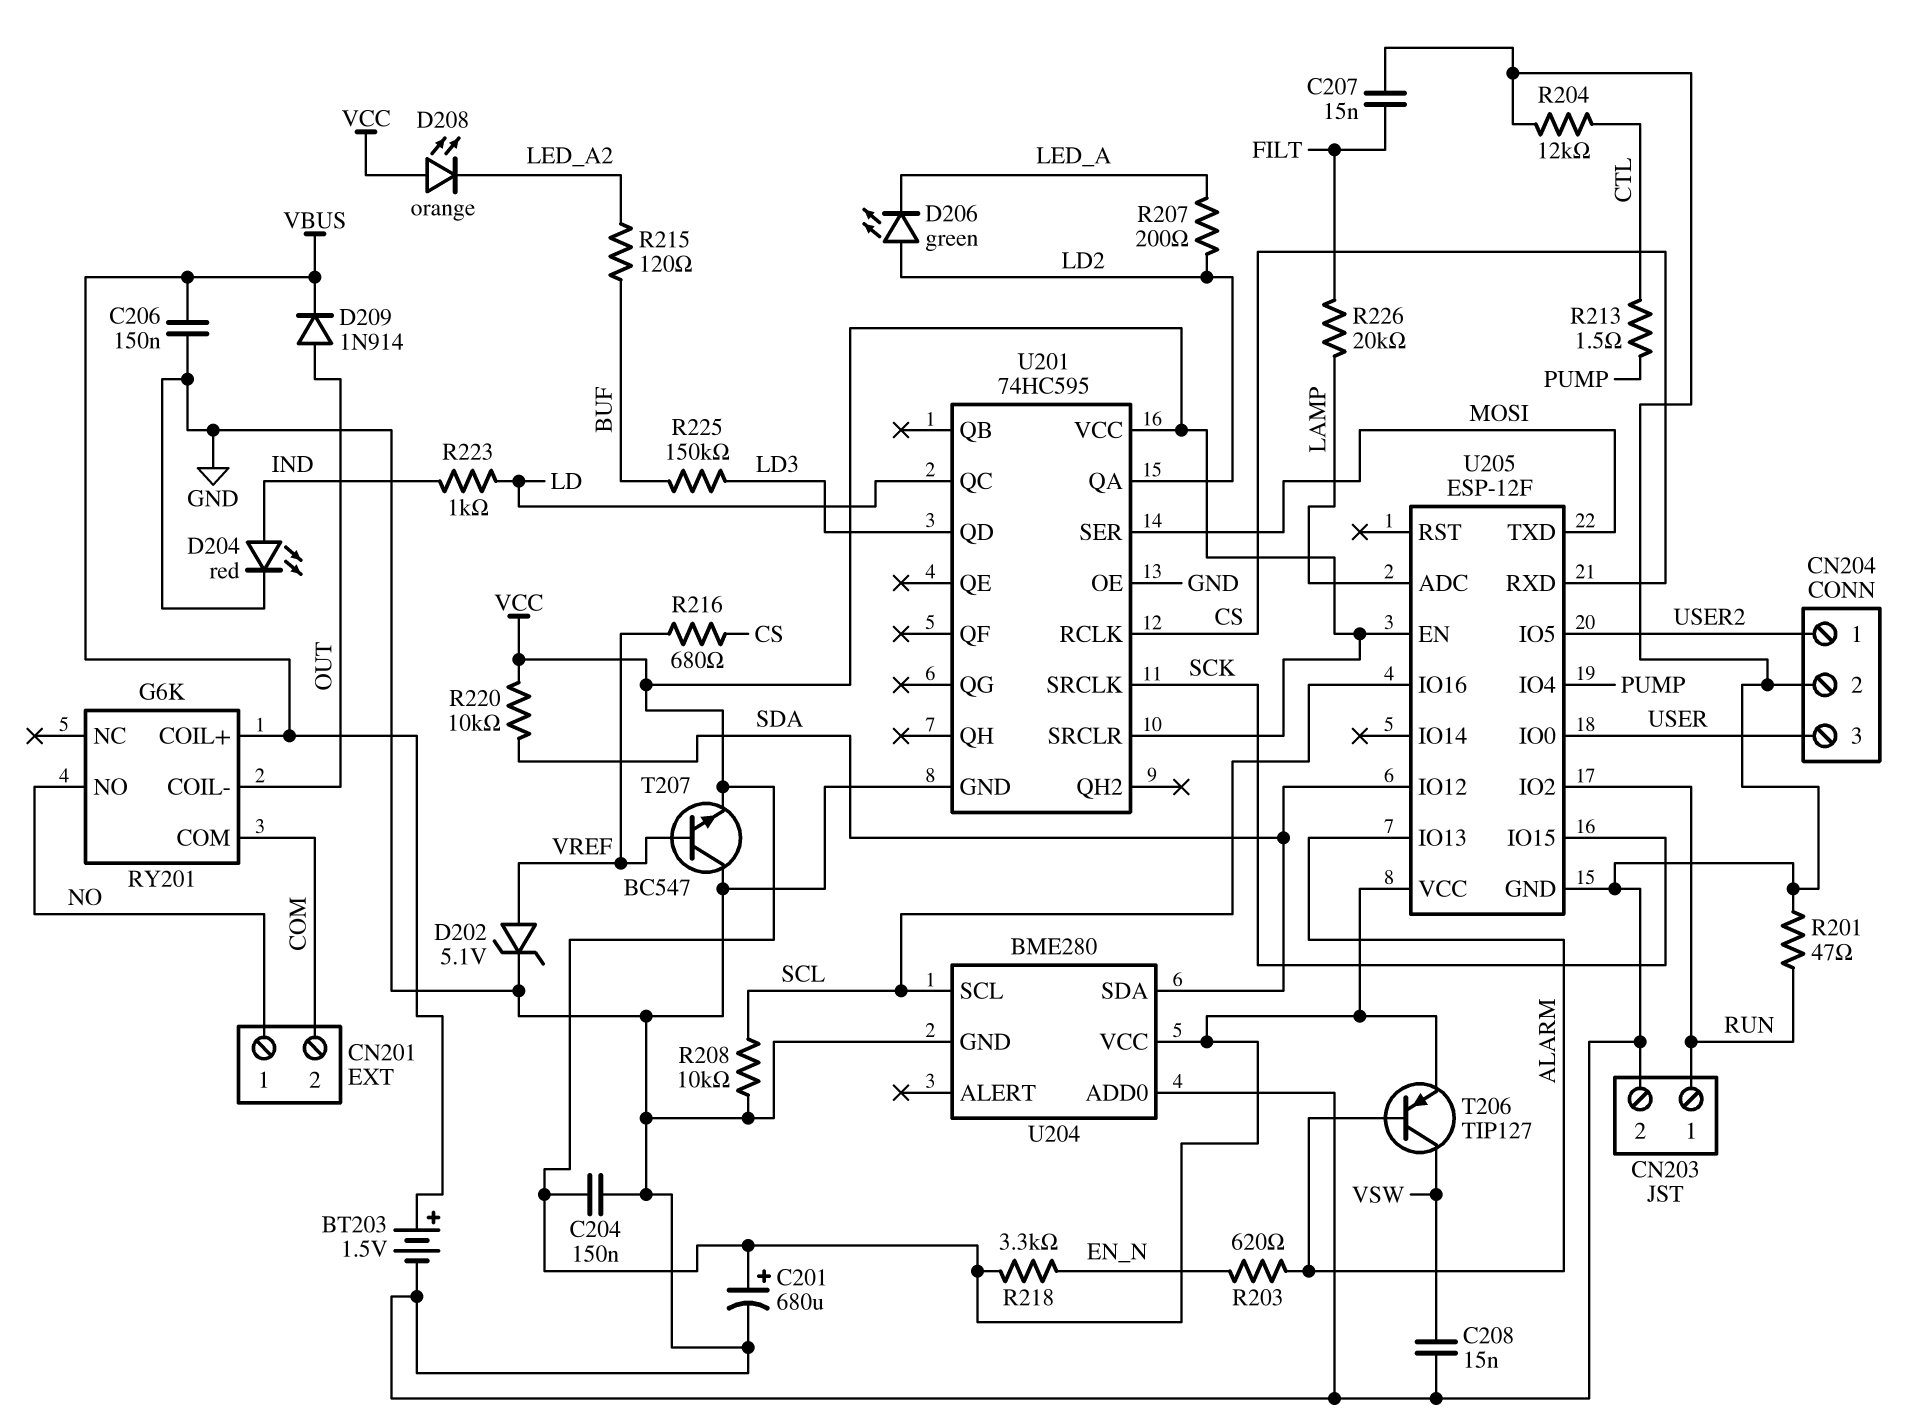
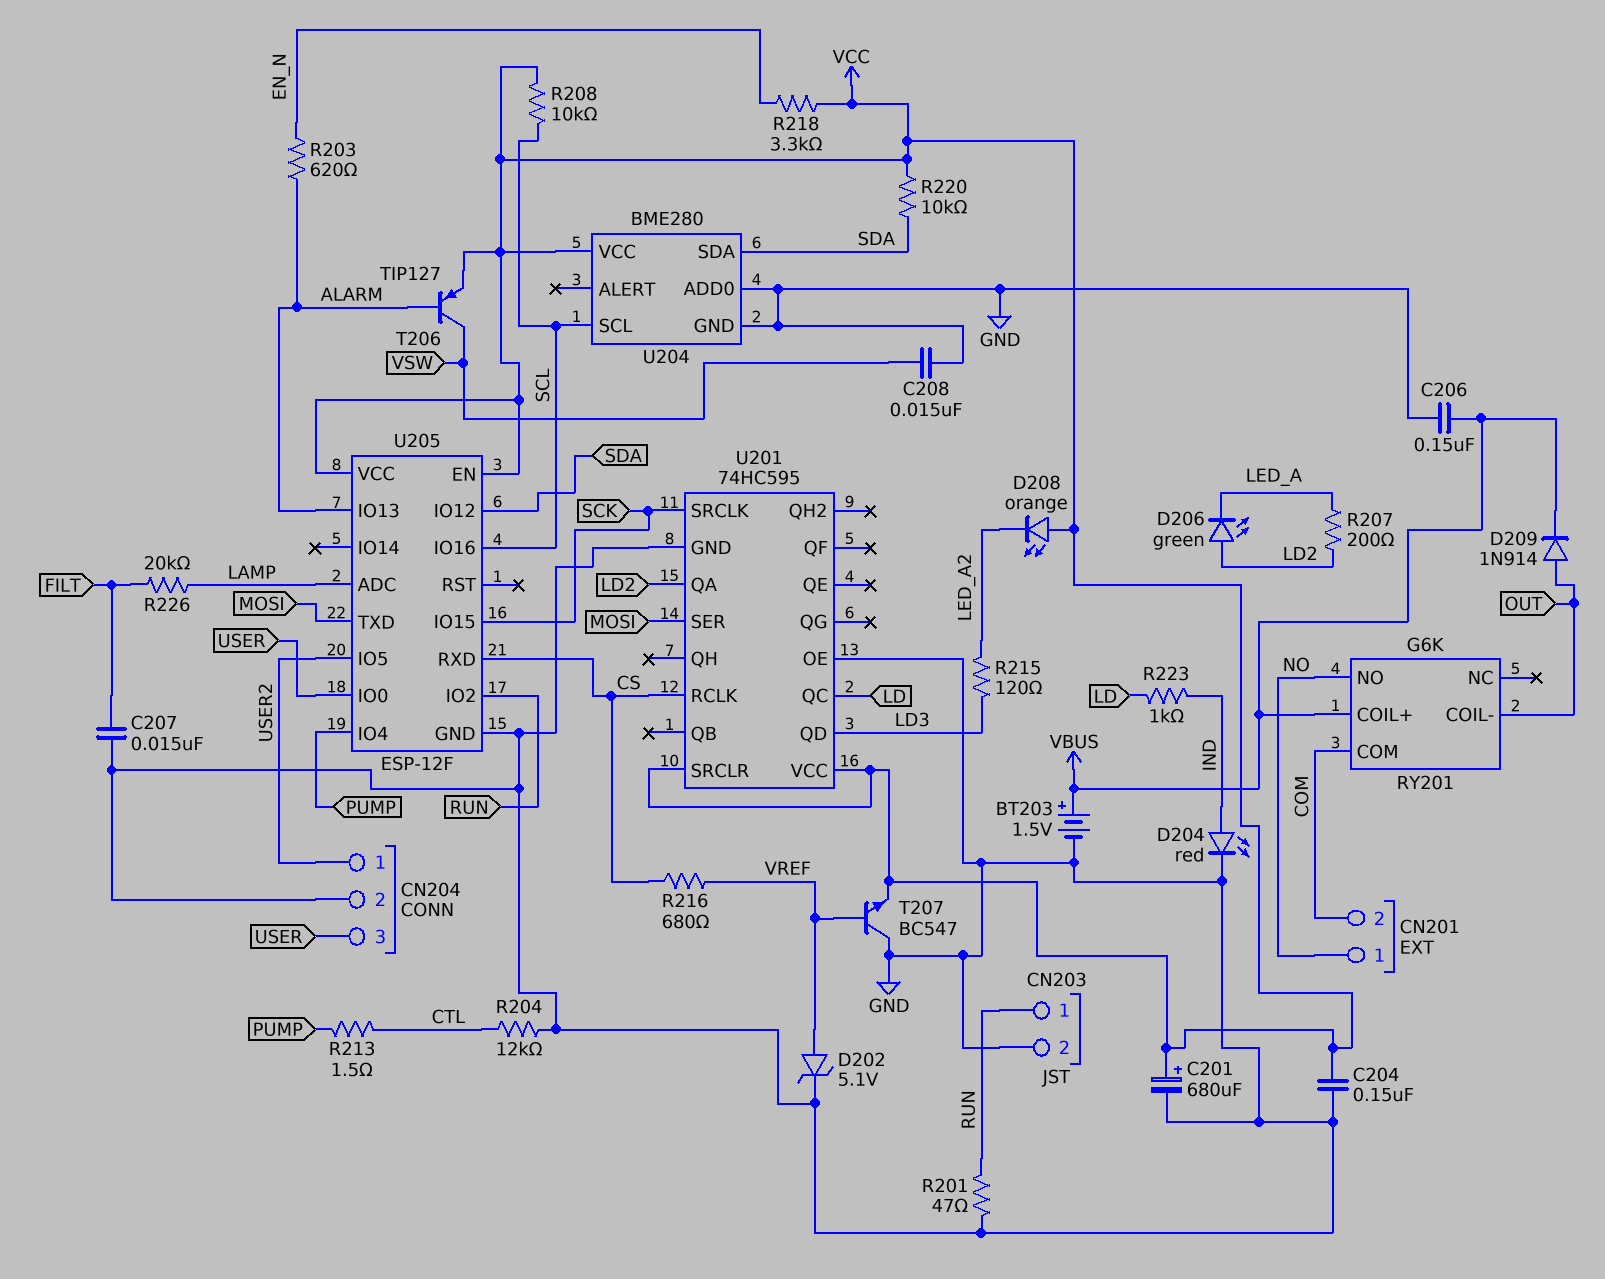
R208: 10k (GND, SCL) -> 10k (SCL, VCC)
R215: 120 (BUF, LED_A2) -> 120 (LD3, LED_A2)
R225: 150k (BUF, LD3) -> none

